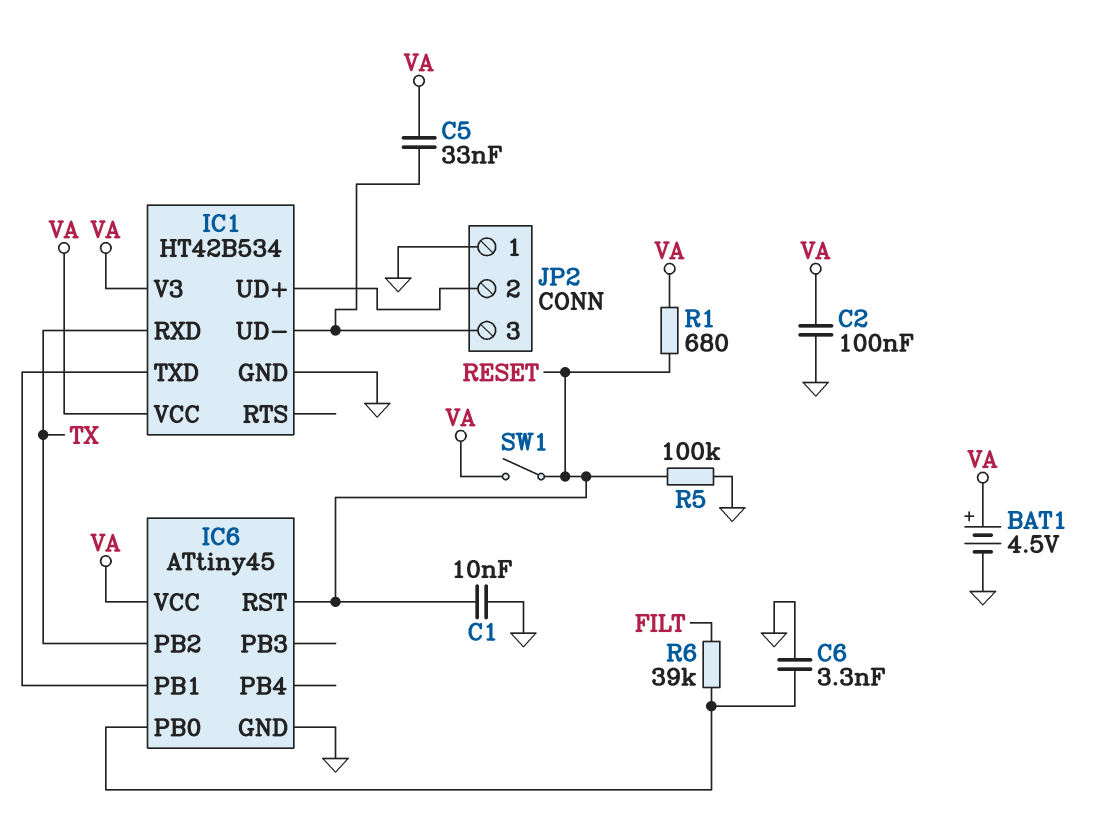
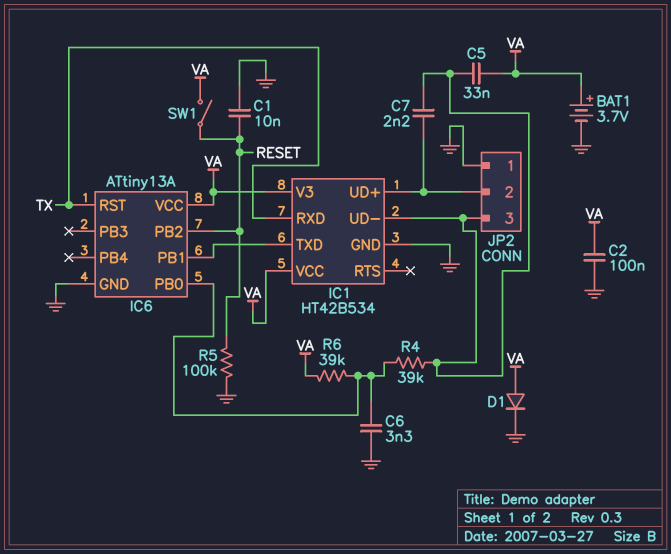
BAT1: 4.5V (plus VA, minus GND) -> 3.7V (plus VA, minus GND)
C7: none -> 2.2nF (IC1/UD+, IC1/UD-)
D1: none -> diode (A VA, K GND)
IC6: ATtiny45 -> ATtiny13A
IC6 pin PB2: TX -> RESET
IC6 pin RST: RESET -> TX
R1: 680 (RESET, VA) -> none
R4: none -> 39k (IC1/UD-, IC6/PB0)
R6: 39k (FILT, IC6/PB0) -> 39k (IC6/PB0, VA)

